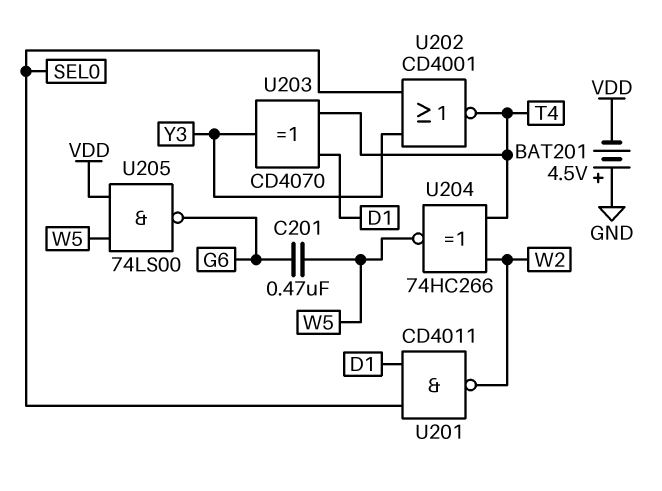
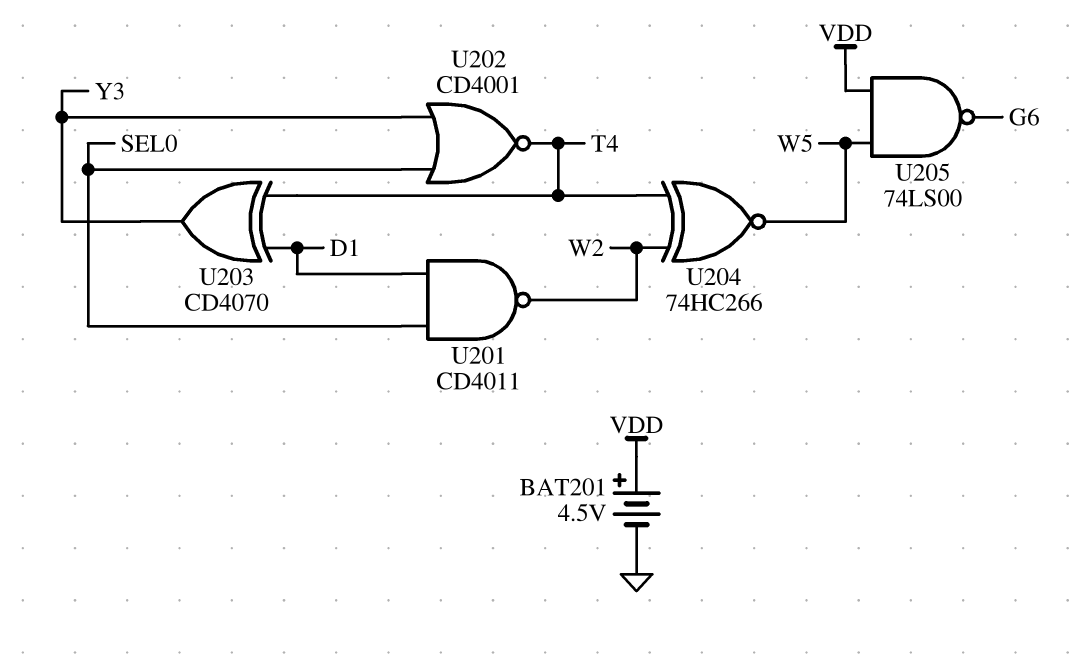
BAT201: 4.5V (plus GND, minus VDD) -> 4.5V (plus VDD, minus GND)
C201: 470nF (G6, W5) -> none

